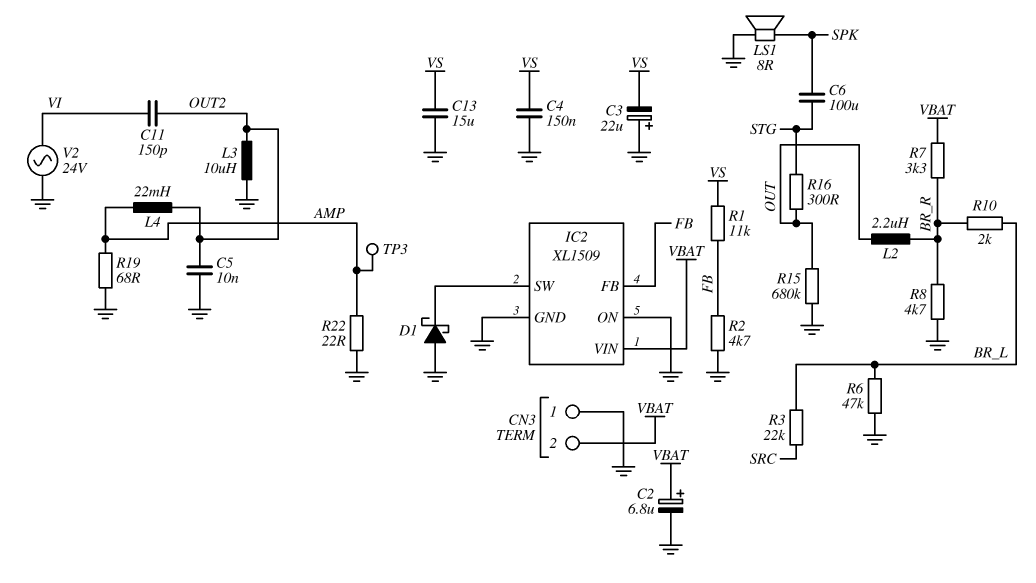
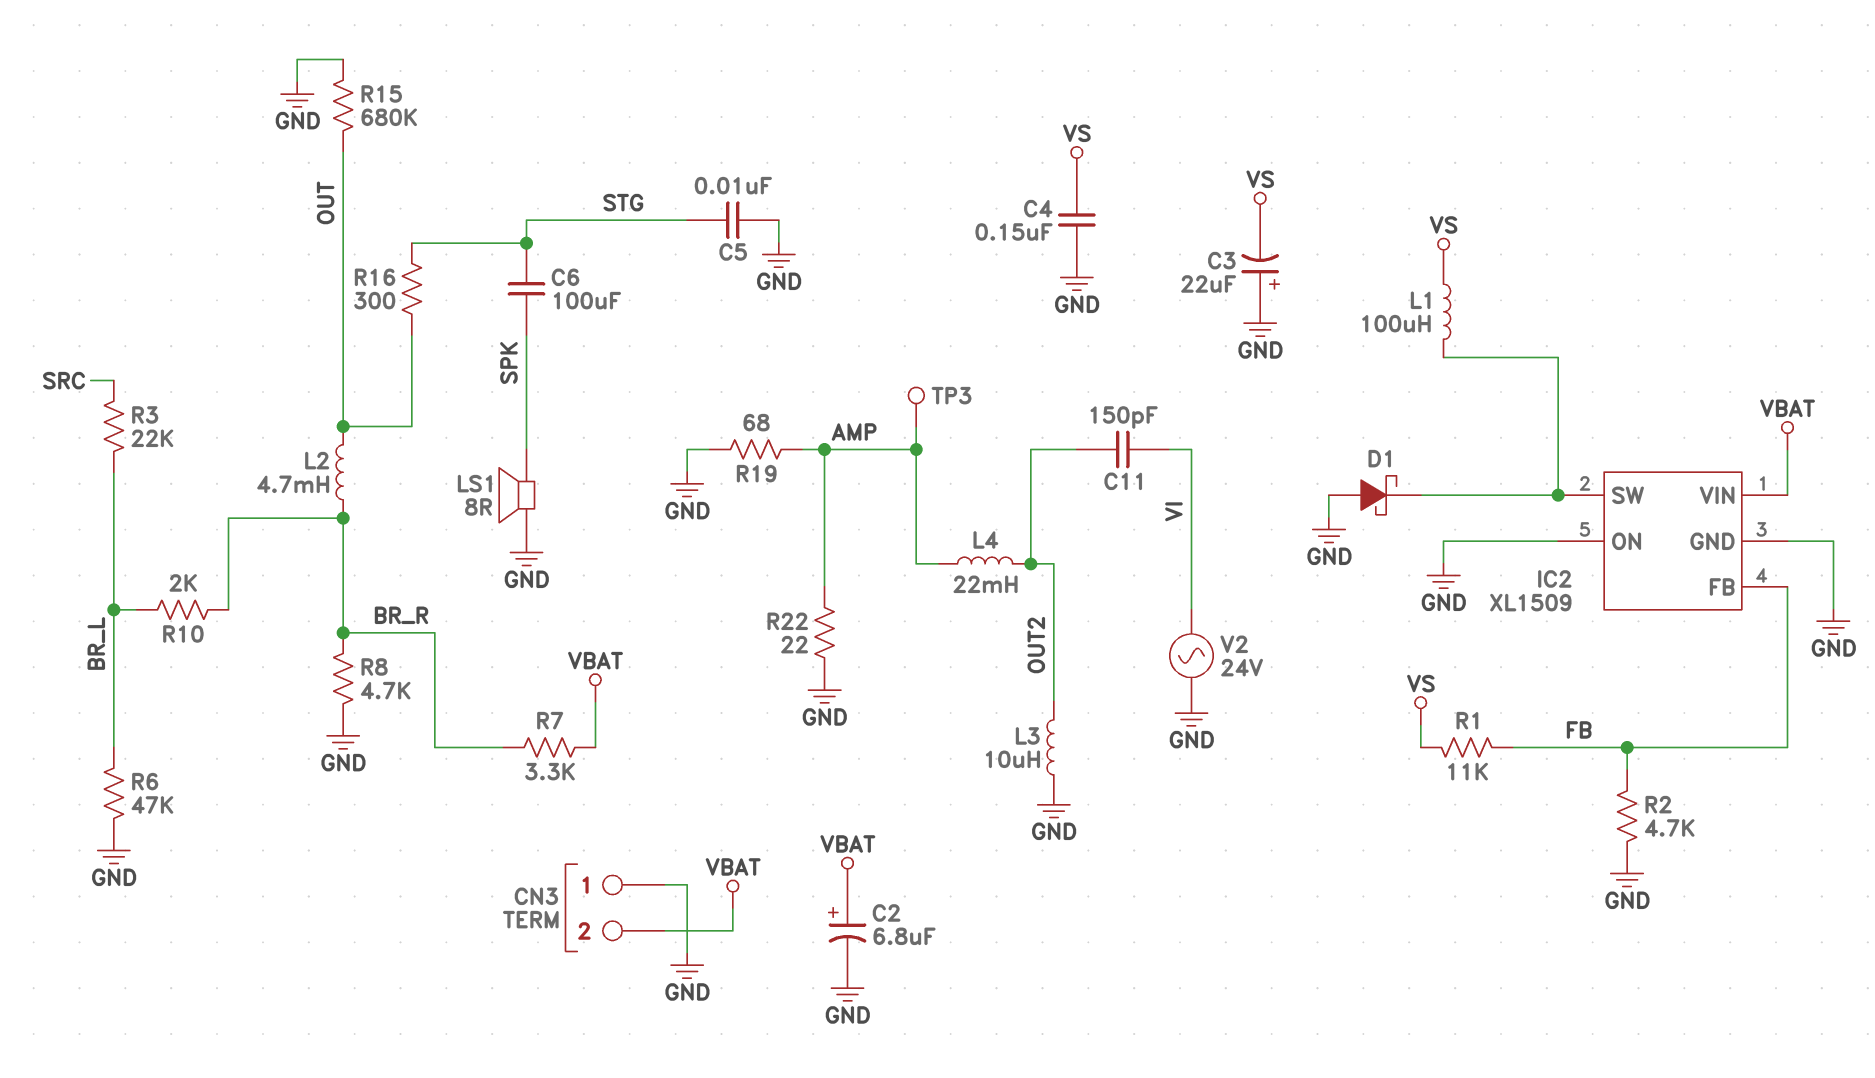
C5: 10nF (GND, OUT2) -> 10nF (GND, STG)
C13: 15uF (GND, VS) -> none
L1: none -> 100uH (IC2/SW, VS)
L2: 2.2uH (BR_R, OUT) -> 4.7mH (BR_R, OUT)

